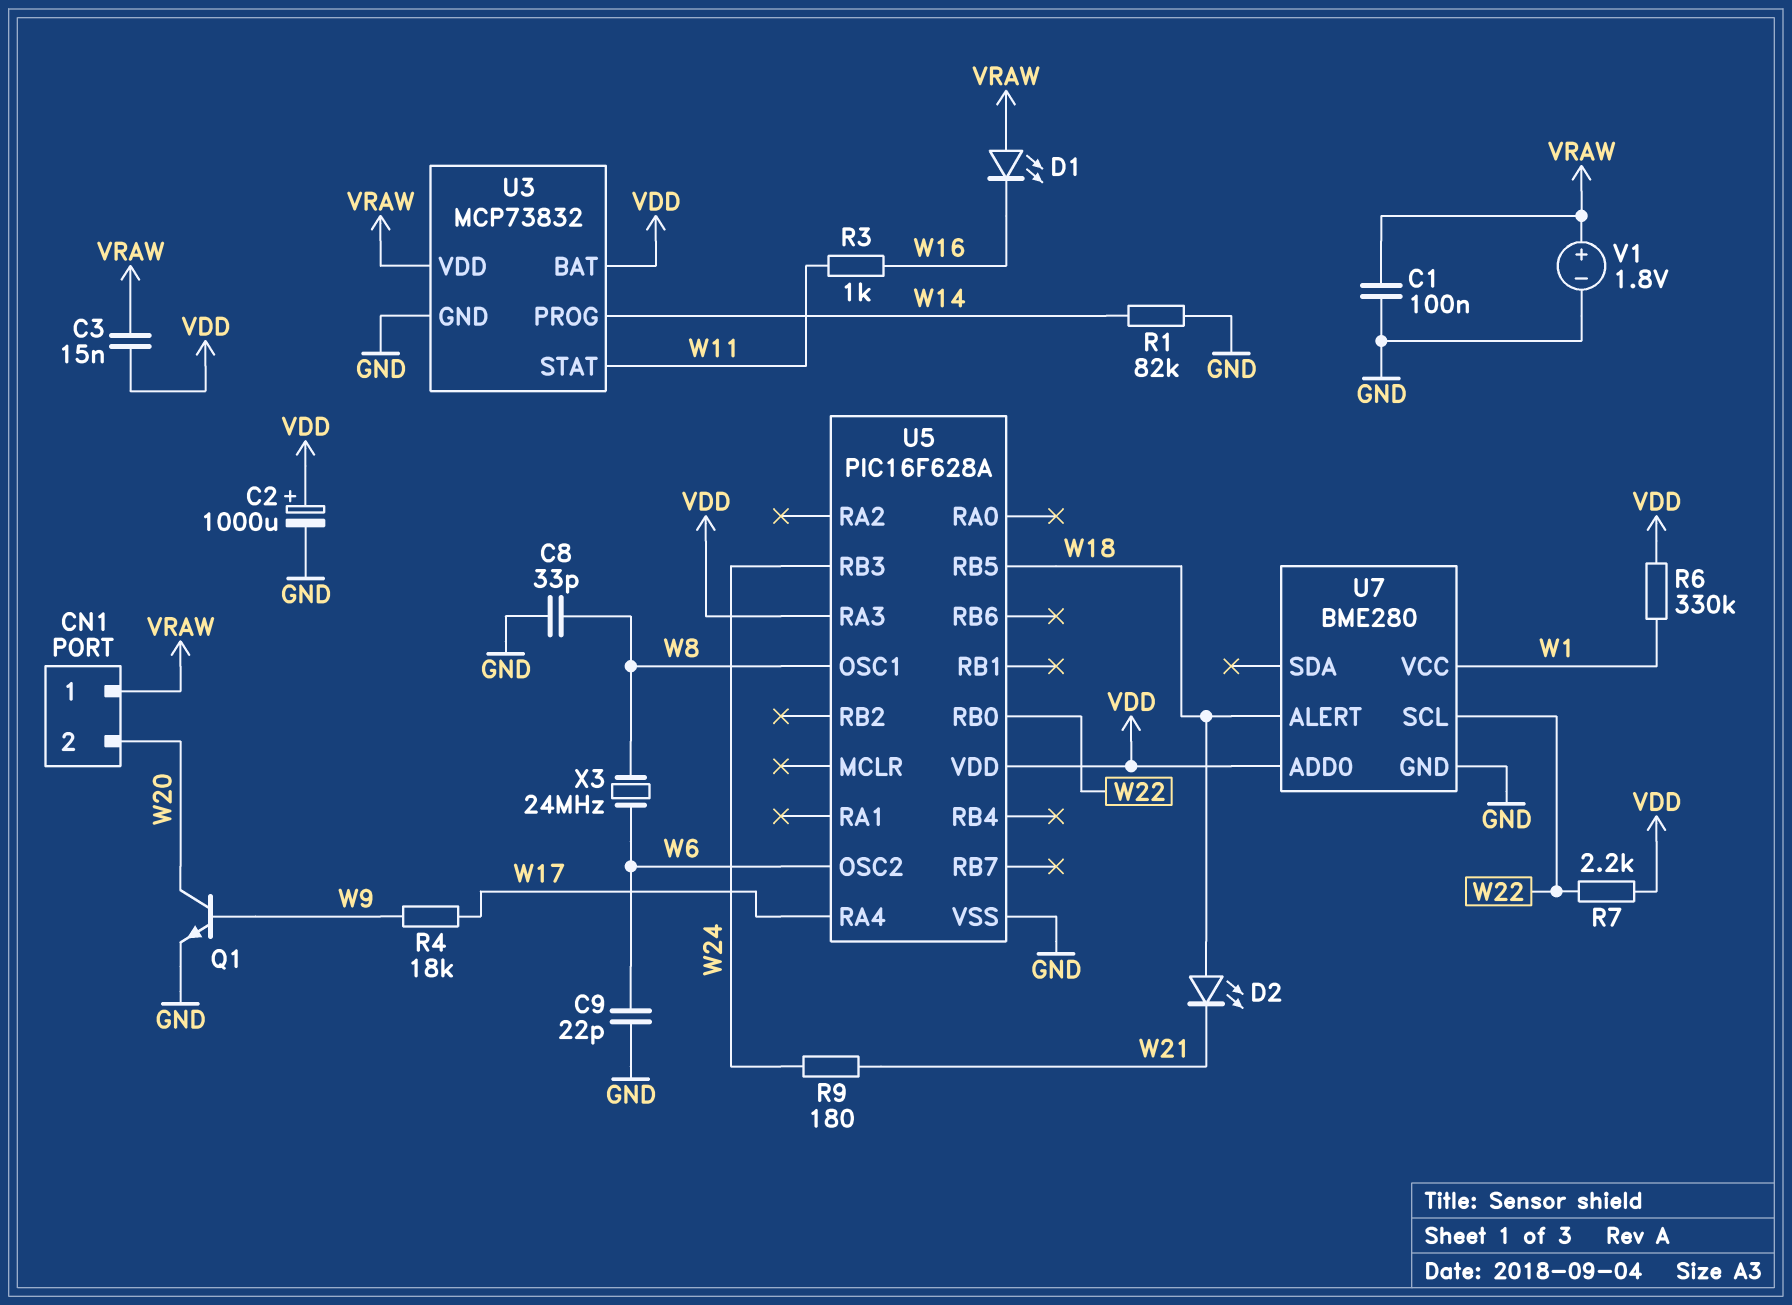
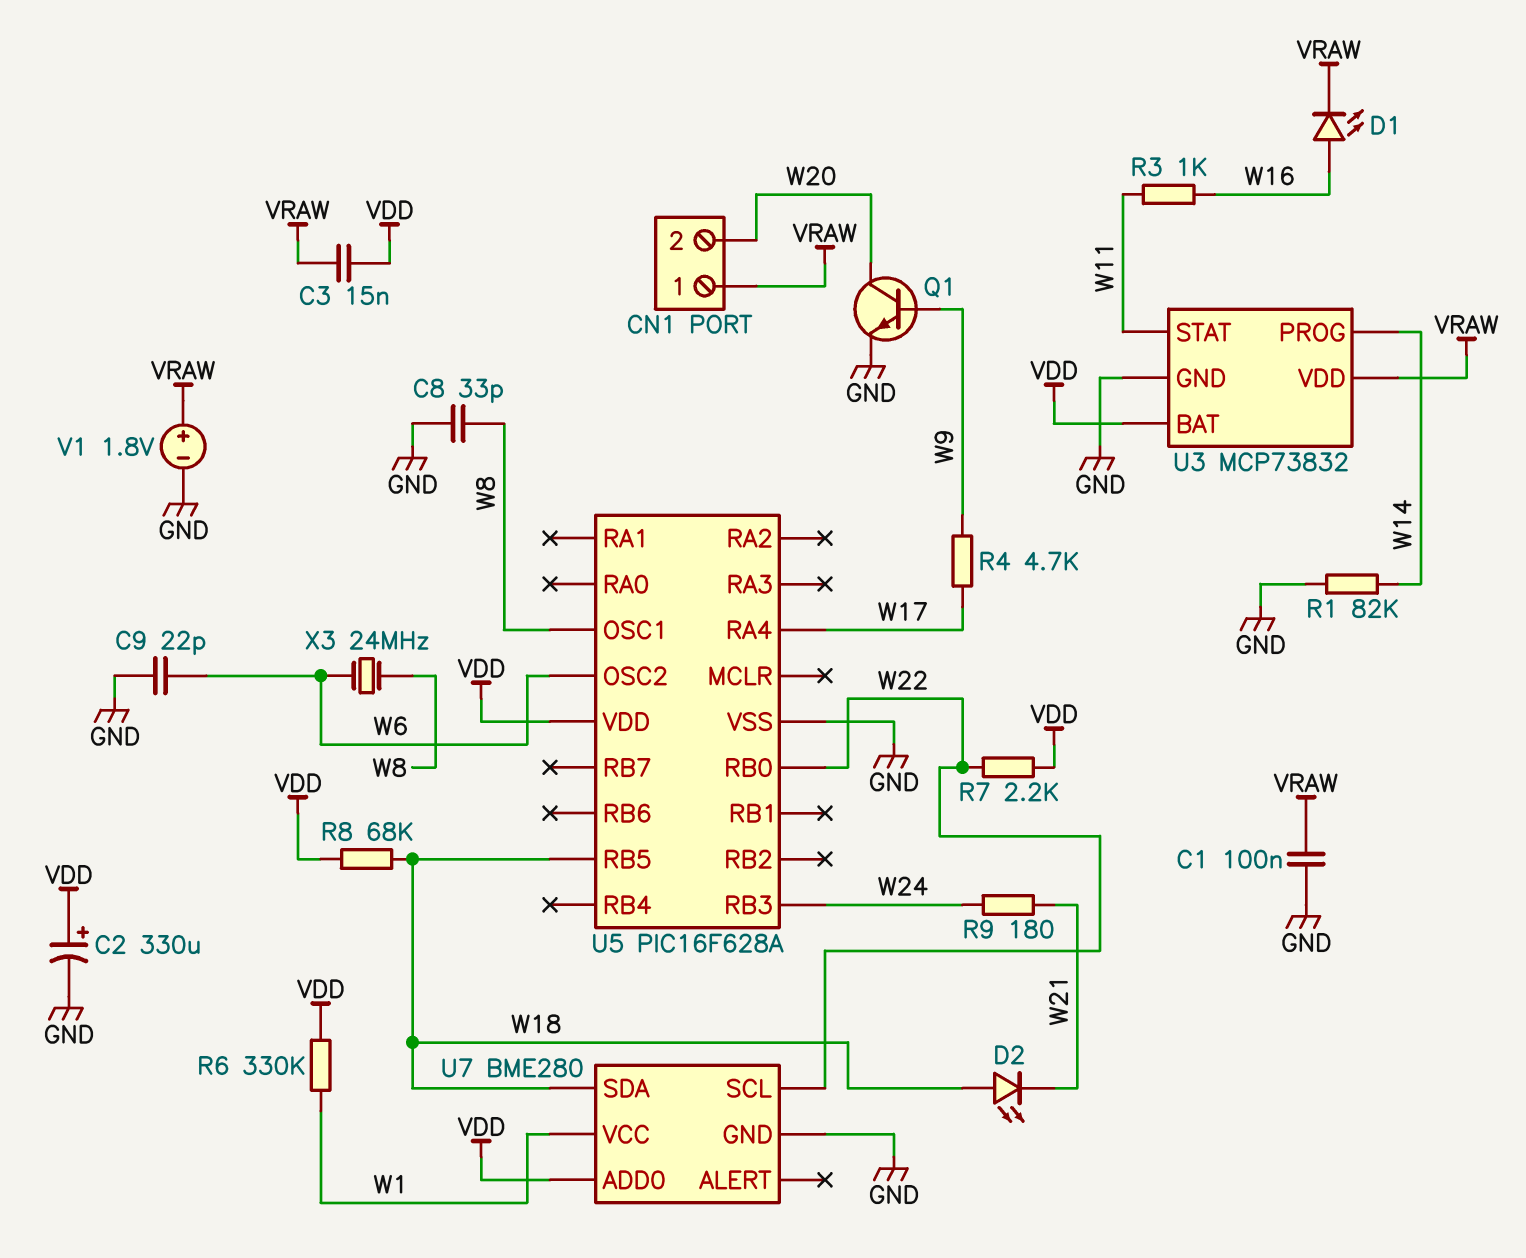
C2: 1000uF (plus VDD, minus GND) -> 330uF (plus VDD, minus GND)
D1: LED (A VRAW, K W16) -> LED (A W16, K VRAW)
R4: 18k (W9, W17) -> 4.7k (W9, W17)
R8: none -> 68k (VDD, W18)
U5 pin RA3: VDD -> none
U7 pin ALERT: W18 -> none
U7 pin SDA: none -> W18

